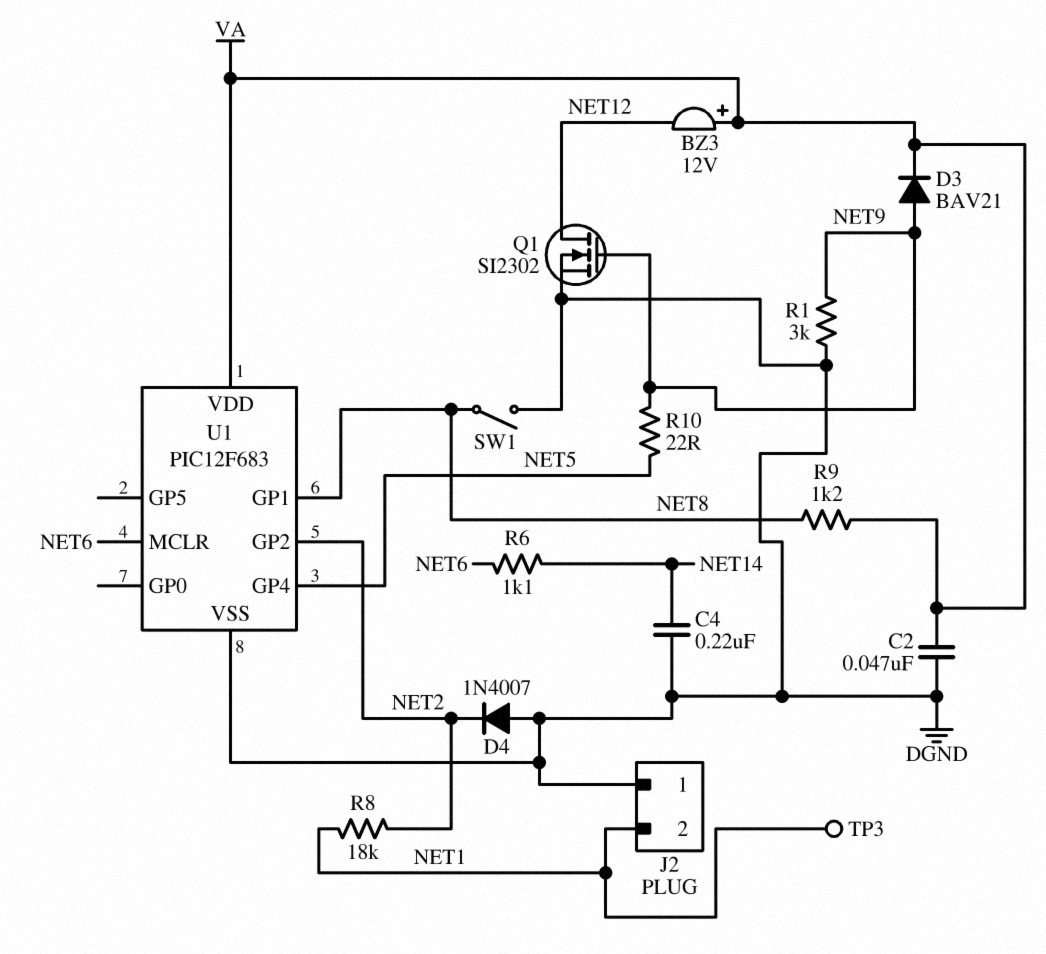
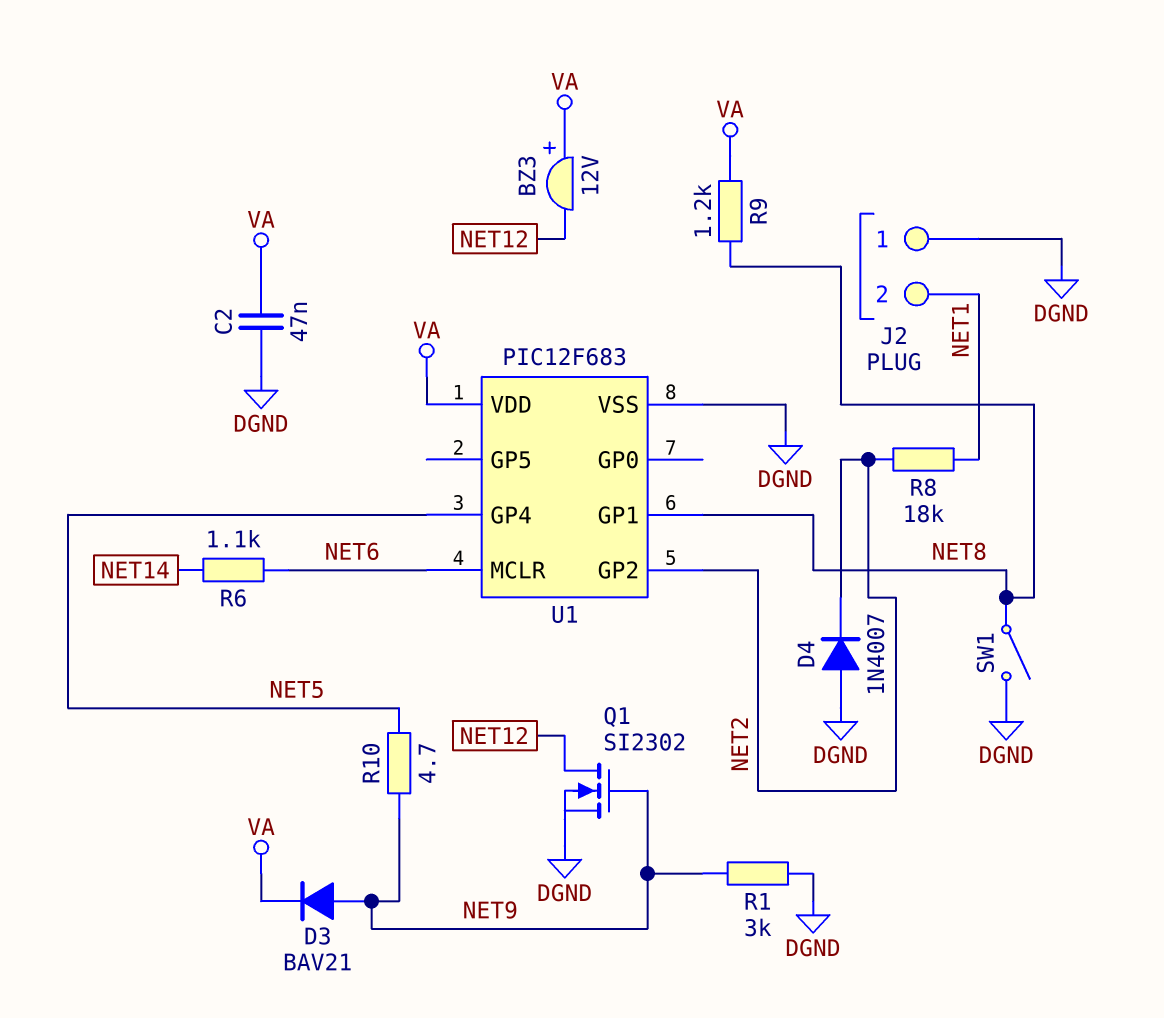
C4: 220nF (DGND, NET14) -> none
R10: 22 (NET5, NET9) -> 4.7 (NET5, NET9)
TP3: test point (NET1) -> none

